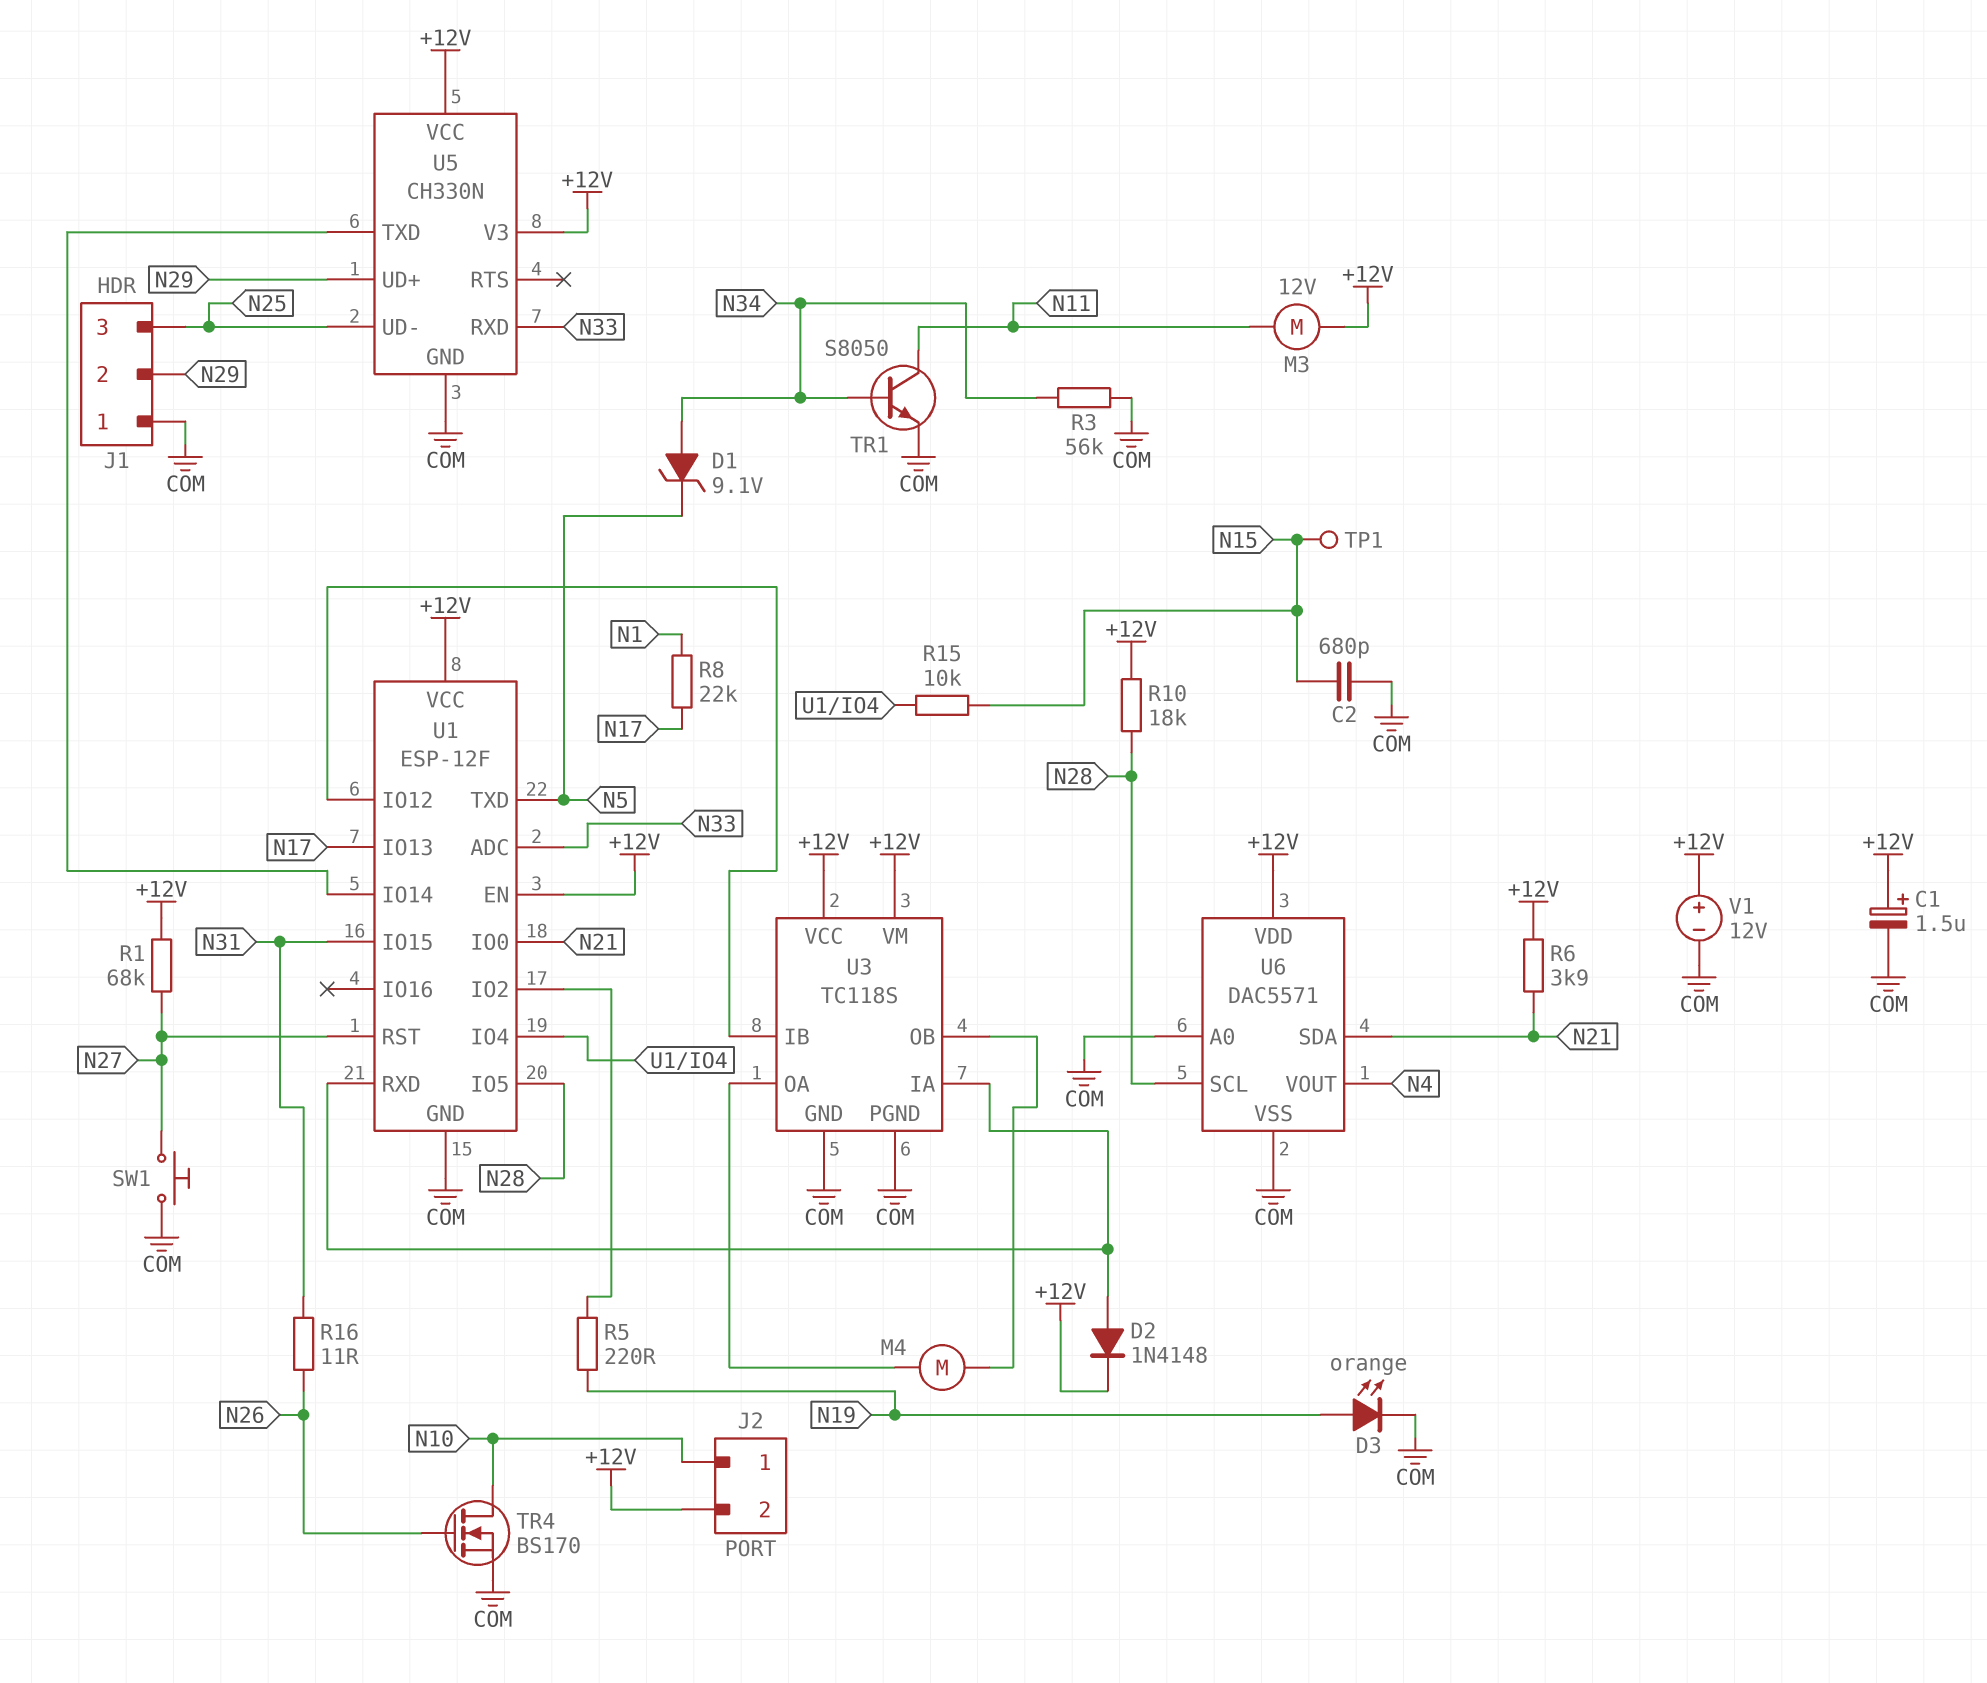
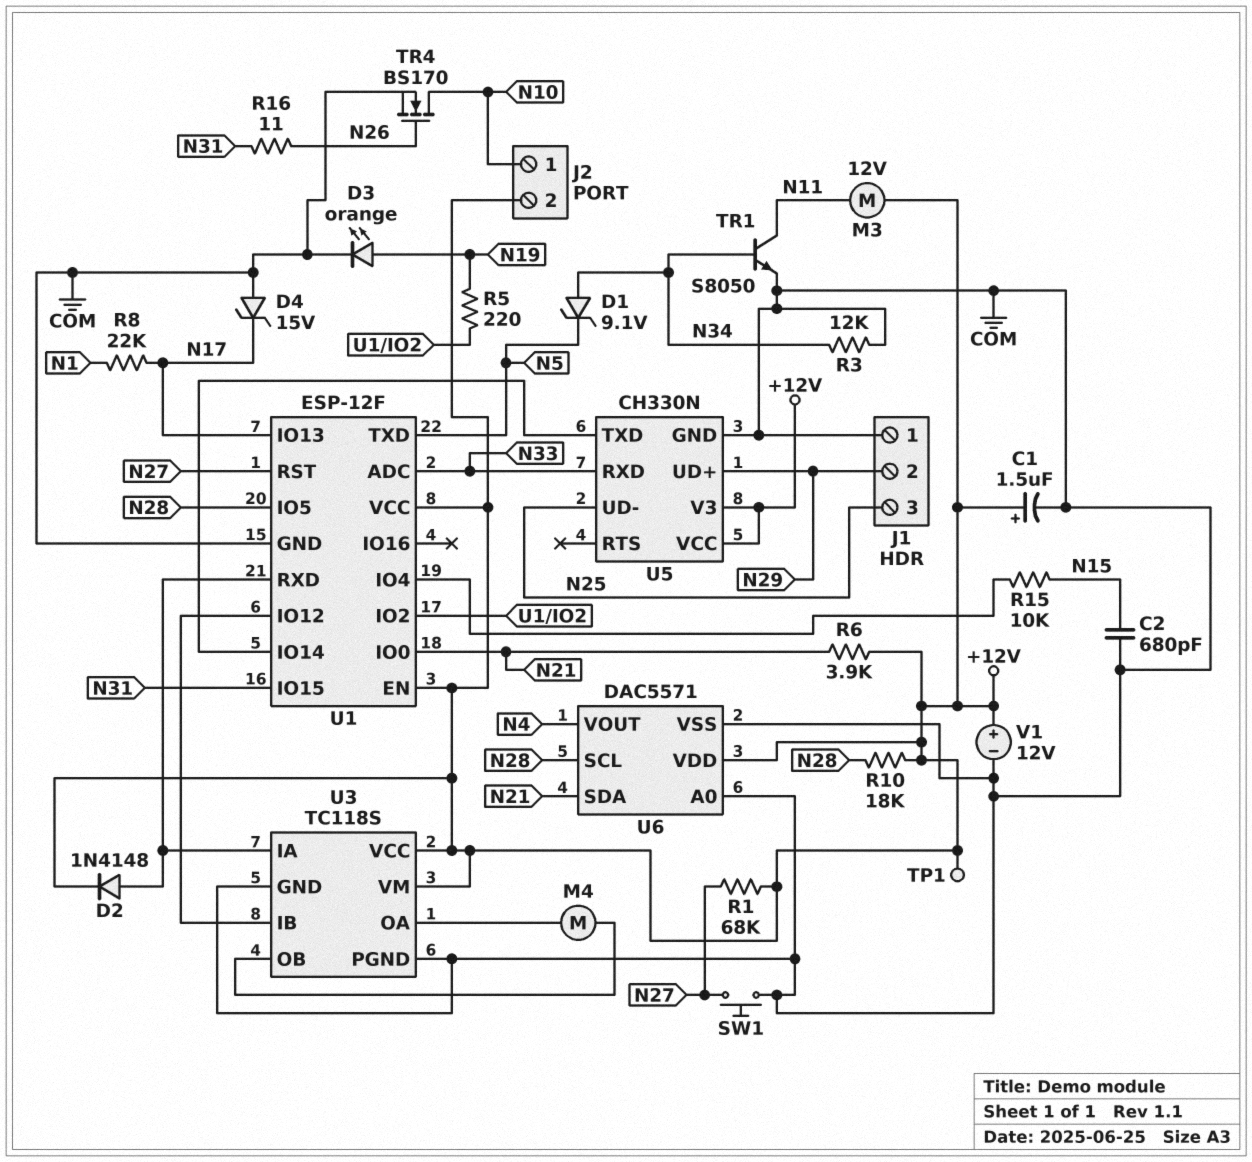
D4: none -> zener 15V (A COM, K N17)
R3: 56k (COM, N34) -> 12k (COM, N34)
TP1: test point (N15) -> test point (+12V)

